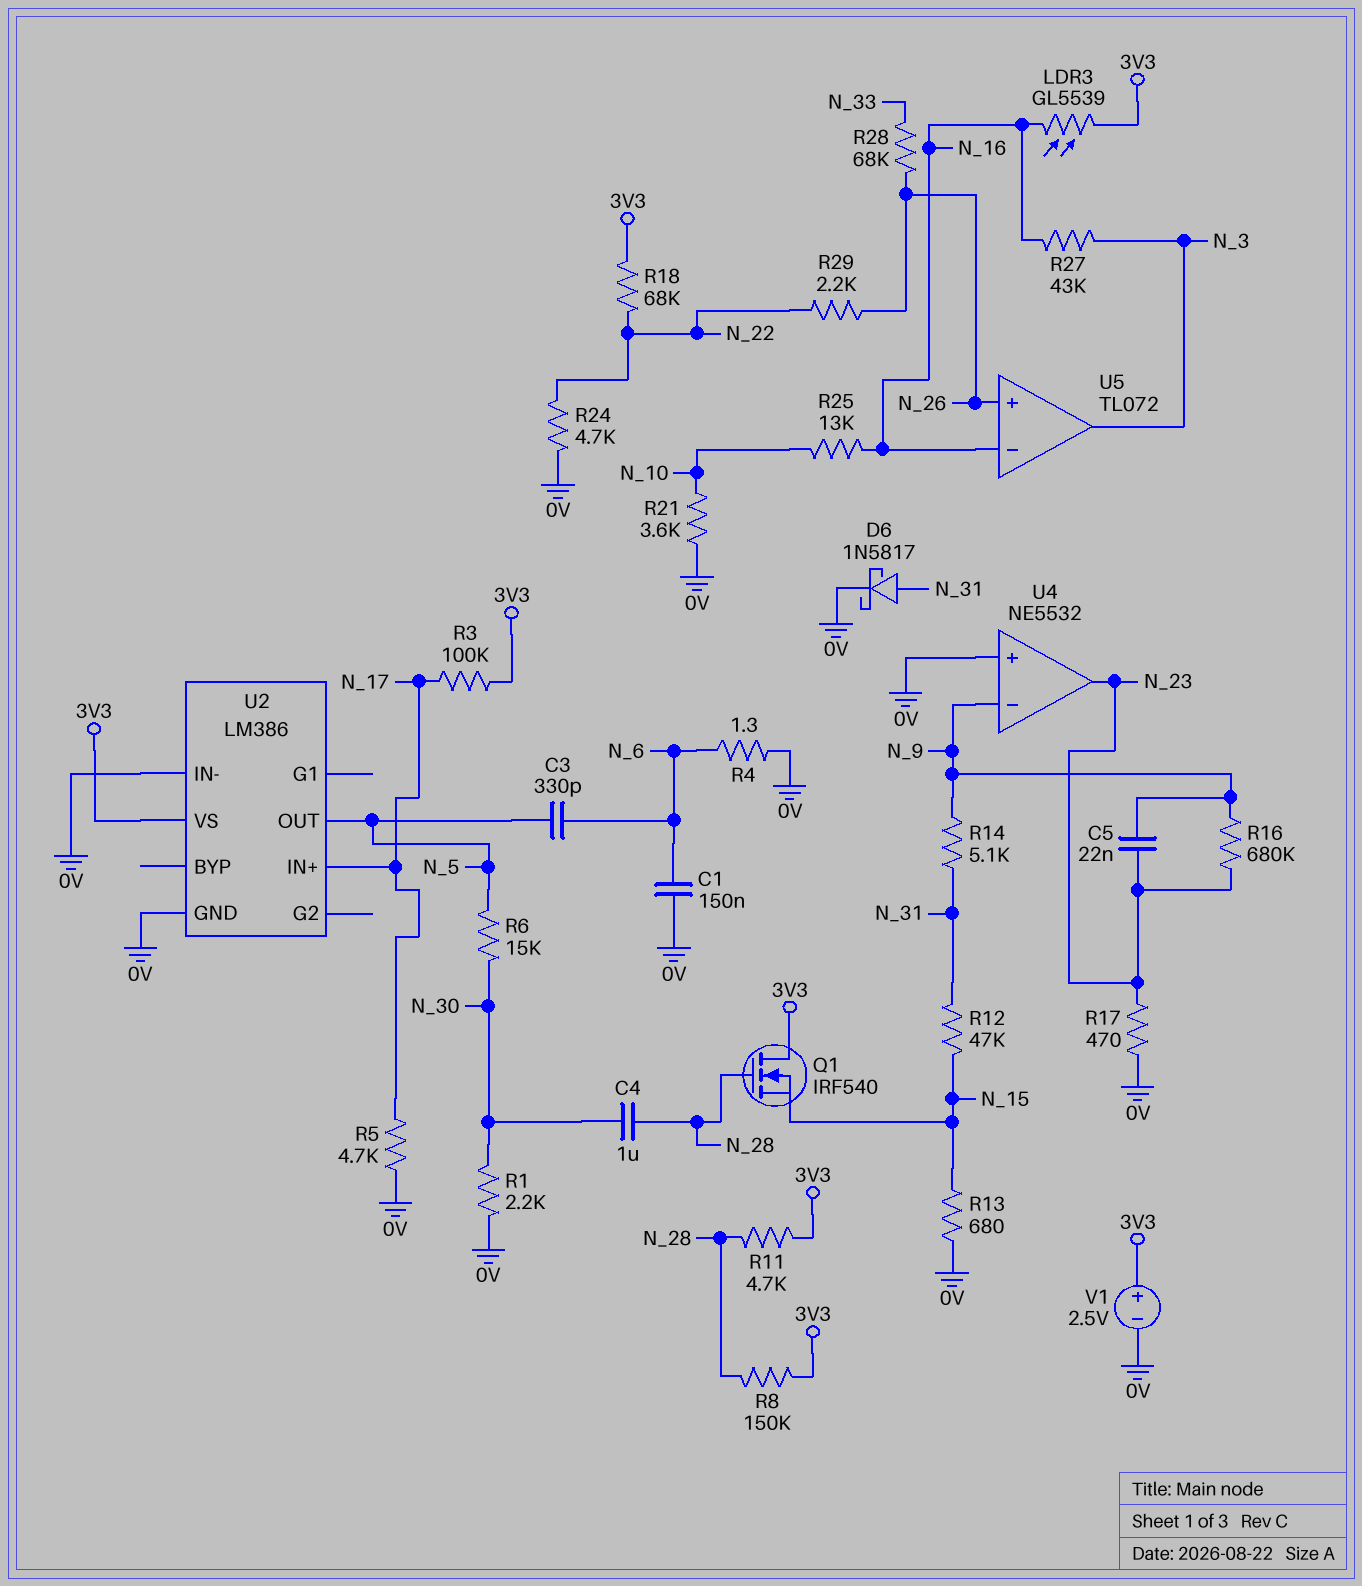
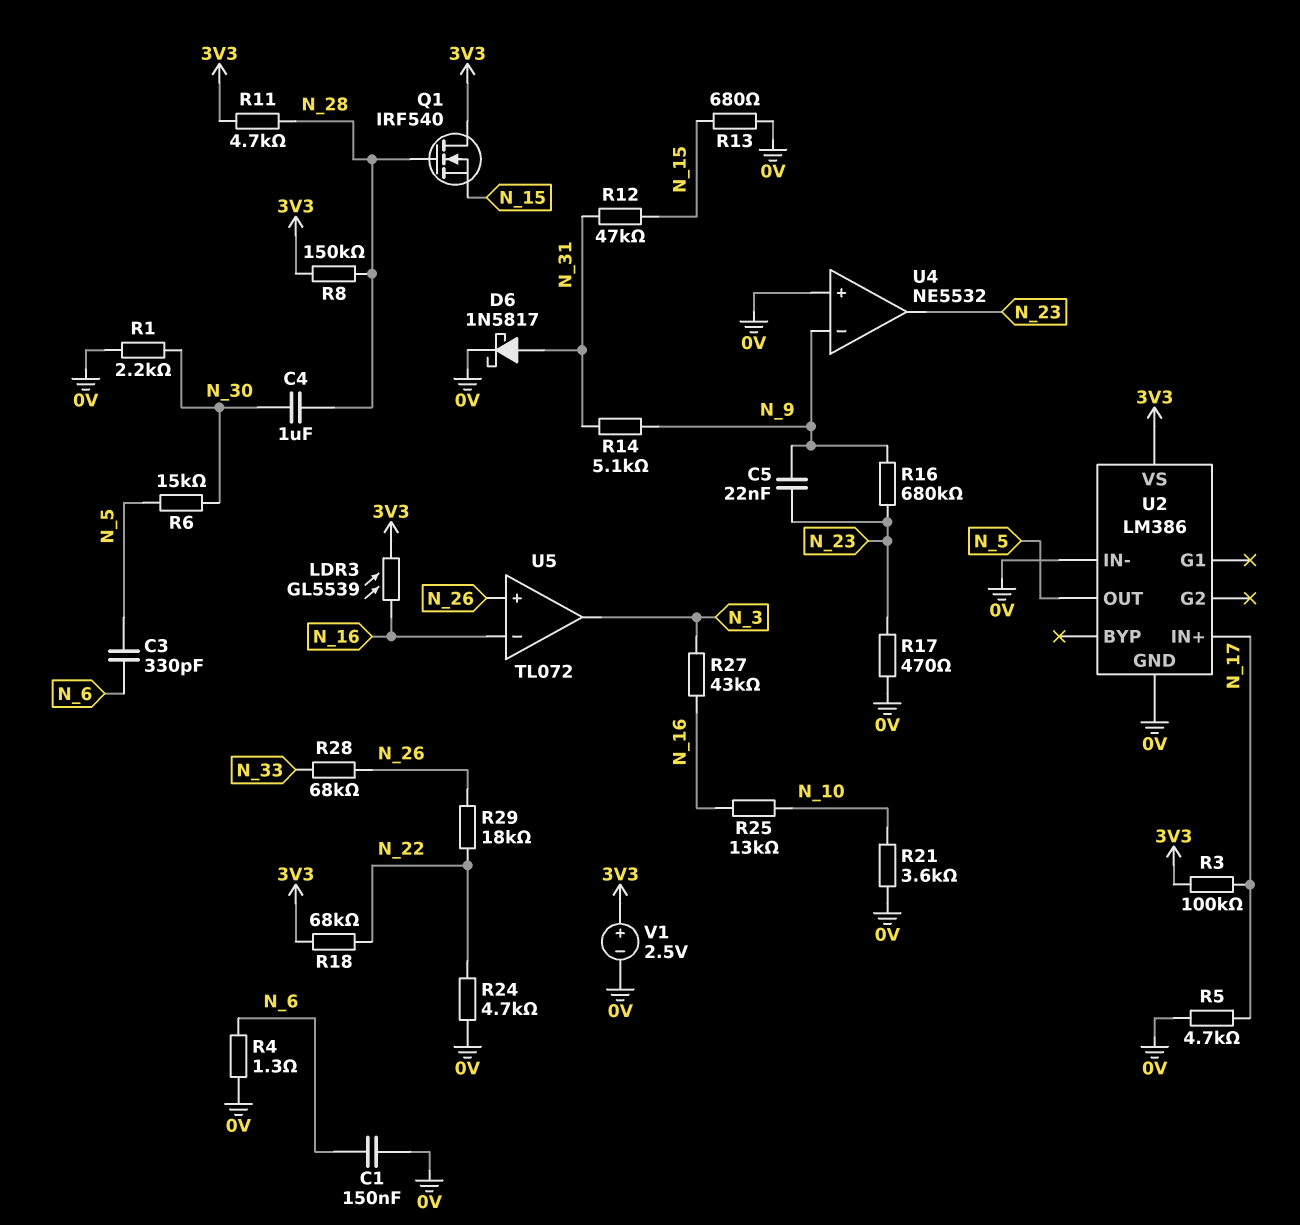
R29: 2.2k (N_22, N_26) -> 18k (N_22, N_26)

